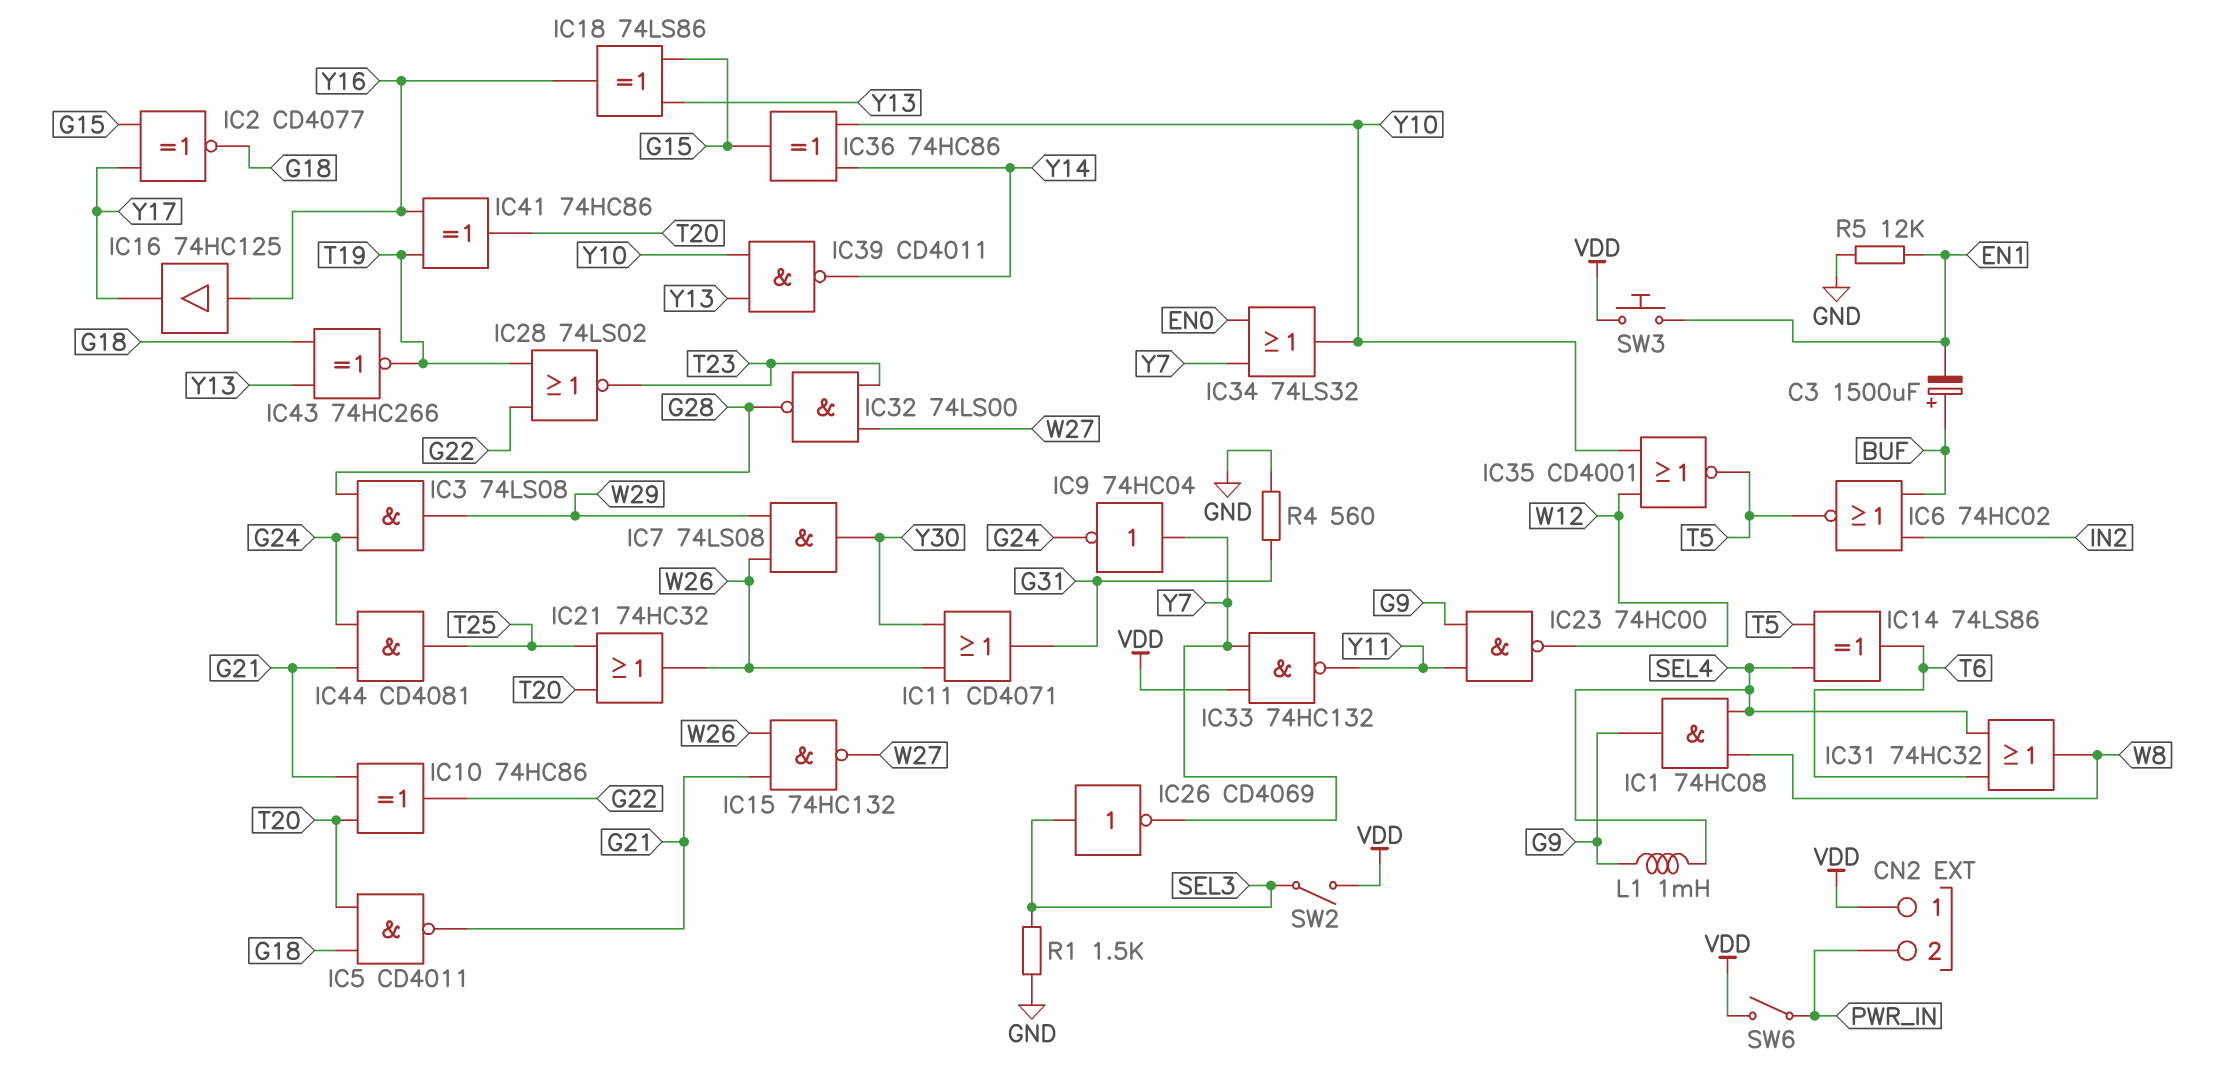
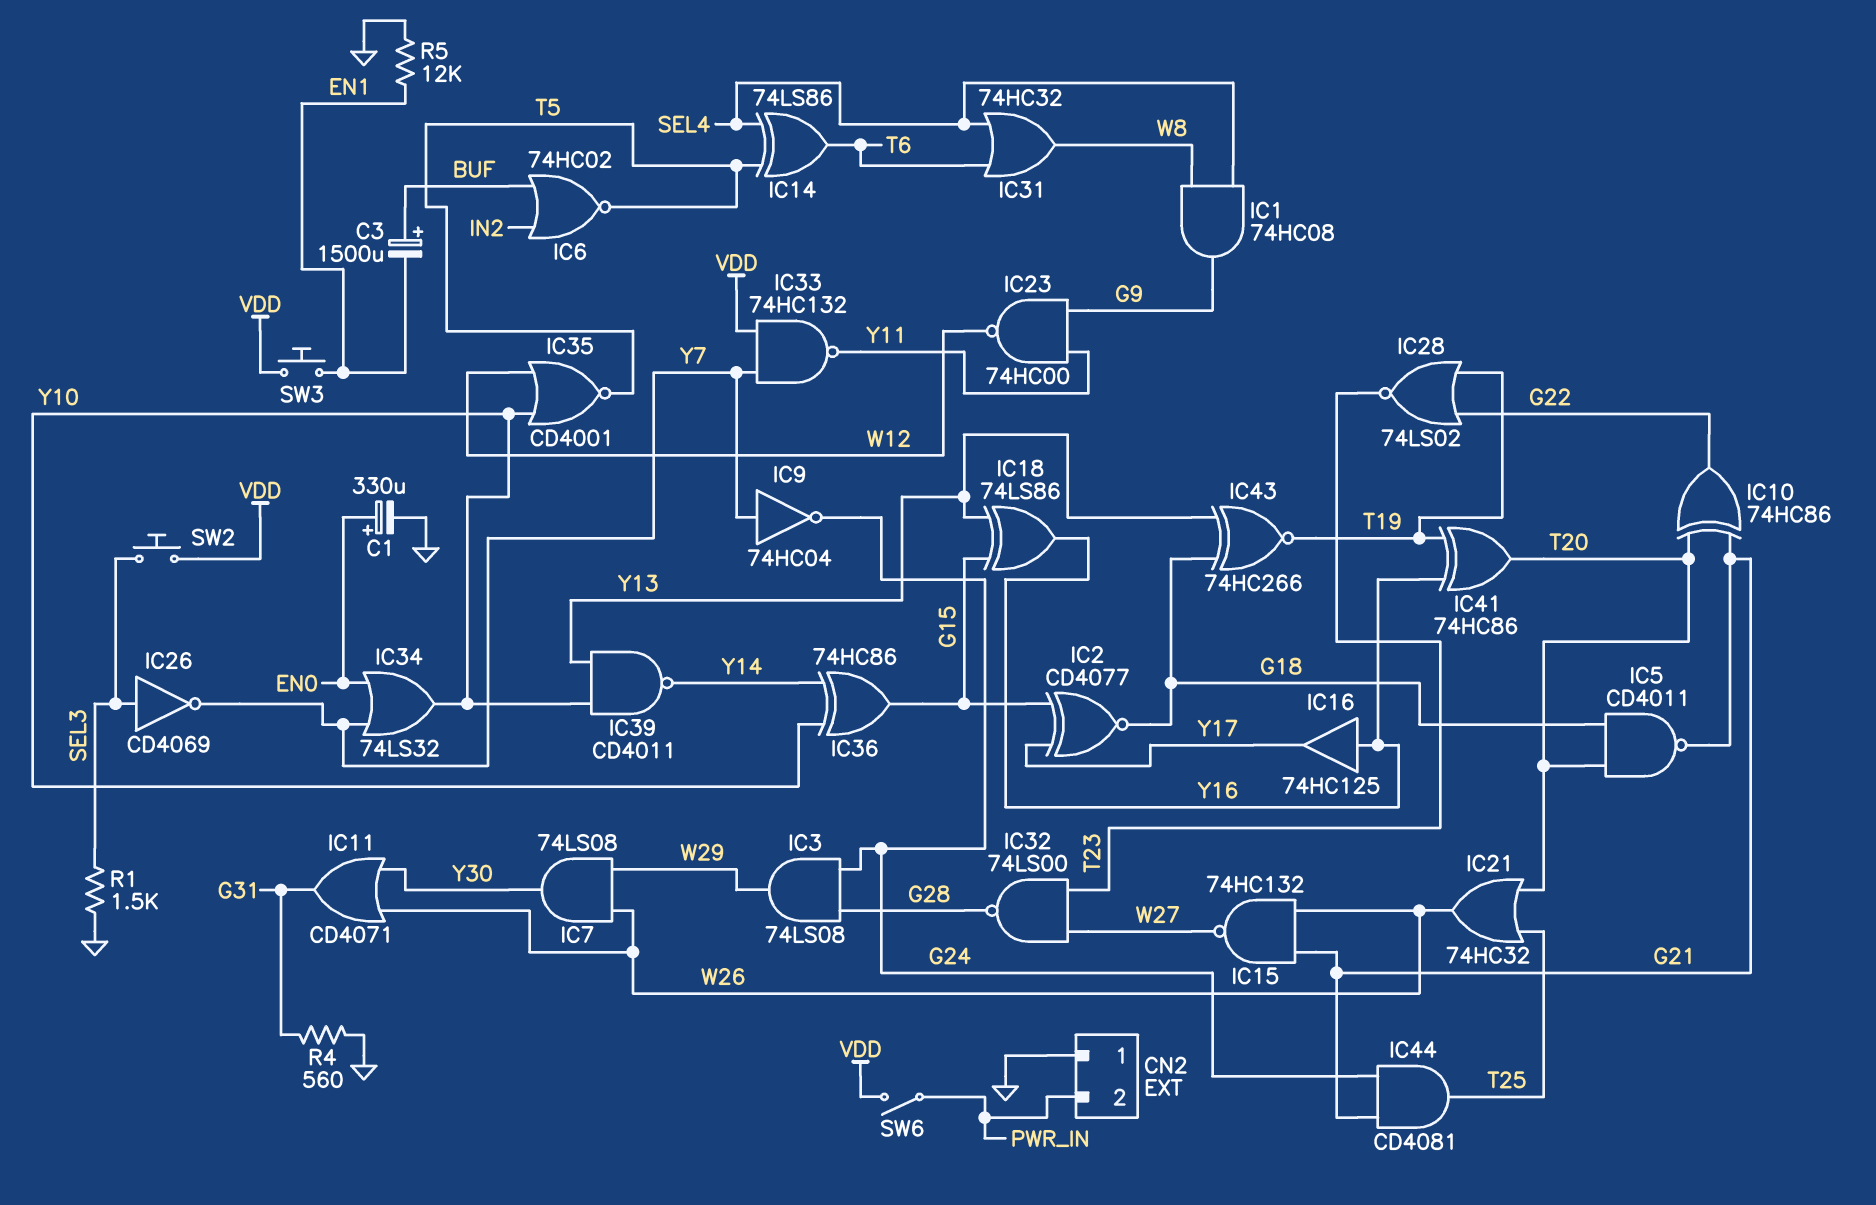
C1: none -> 330uF (plus EN0, minus GND)
CN2 pin 1: VDD -> GND
L1: 1mH (G9, SEL4) -> none
SW2: switch (SEL3, VDD) -> button (SEL3, VDD)

